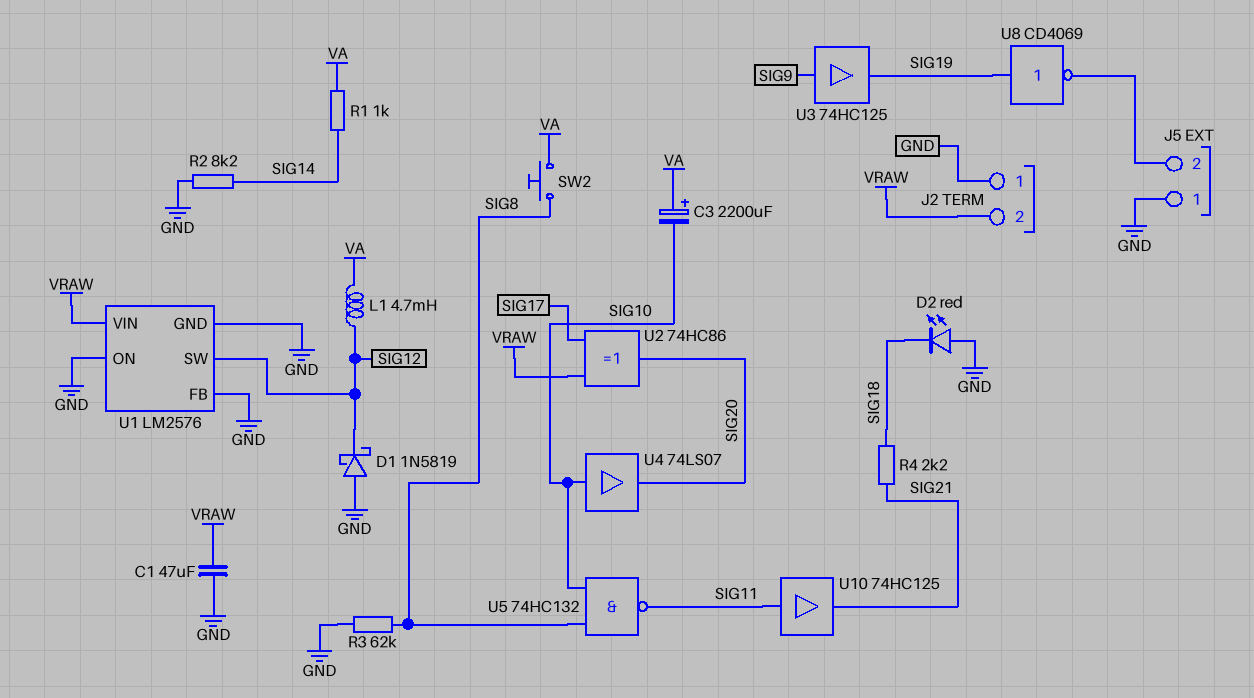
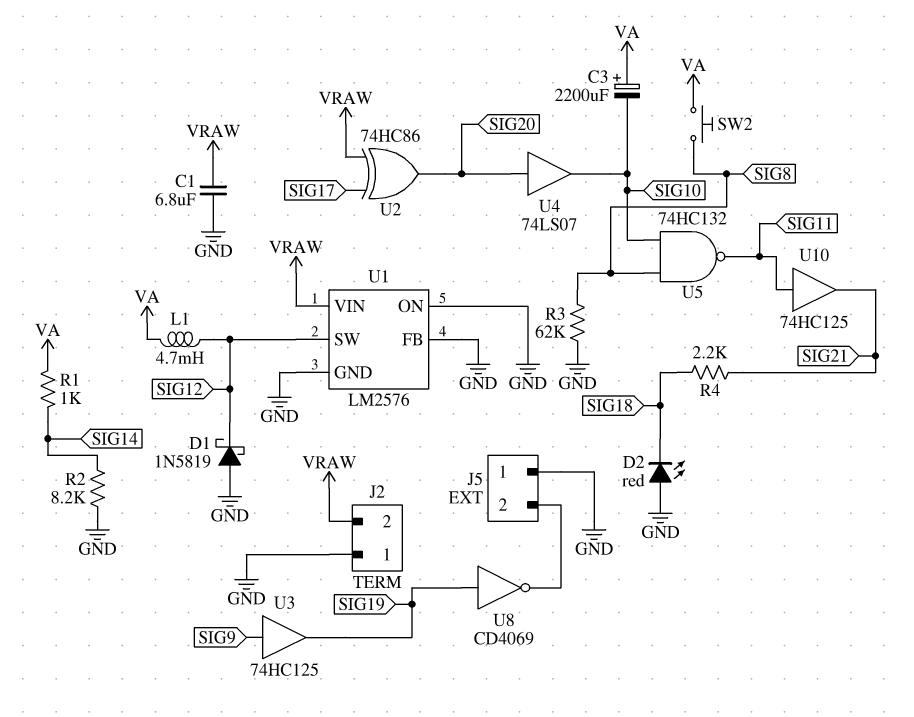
C1: 47uF (GND, VRAW) -> 6.8uF (GND, VRAW)
U4: buffer 74LS07 (in SIG10, out SIG20) -> buffer 74LS07 (in SIG20, out SIG10)

